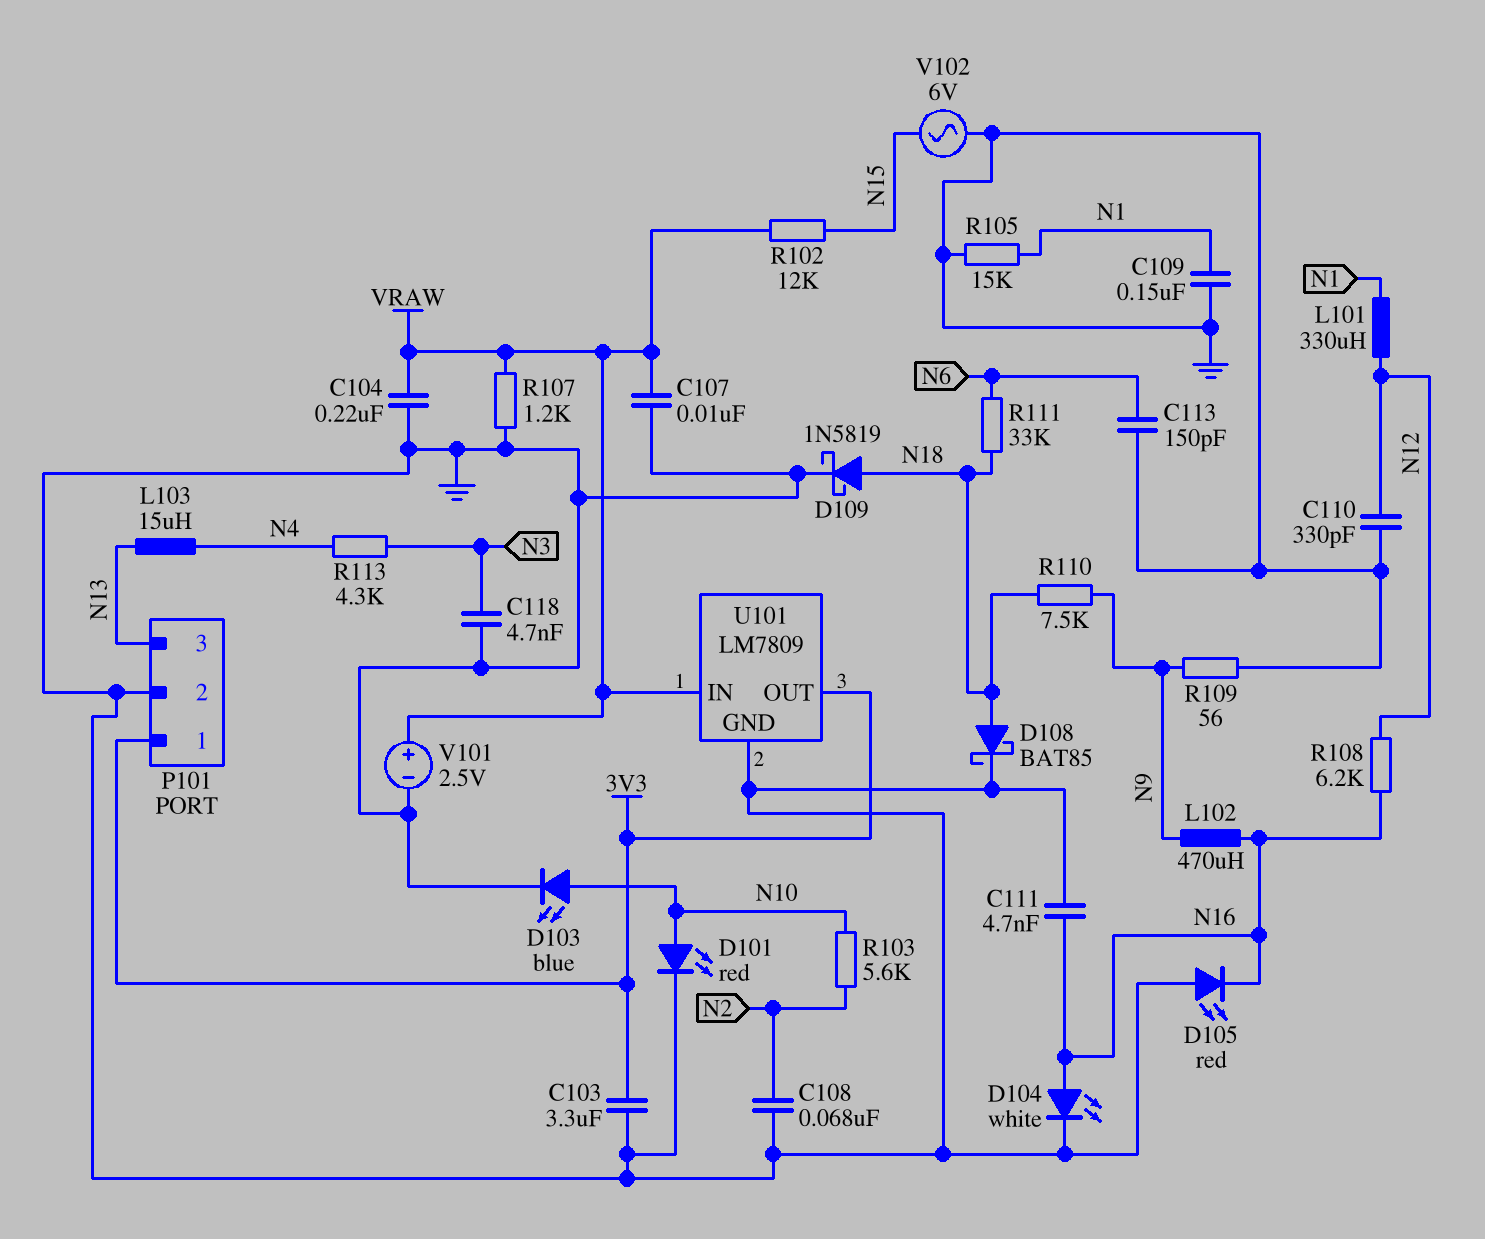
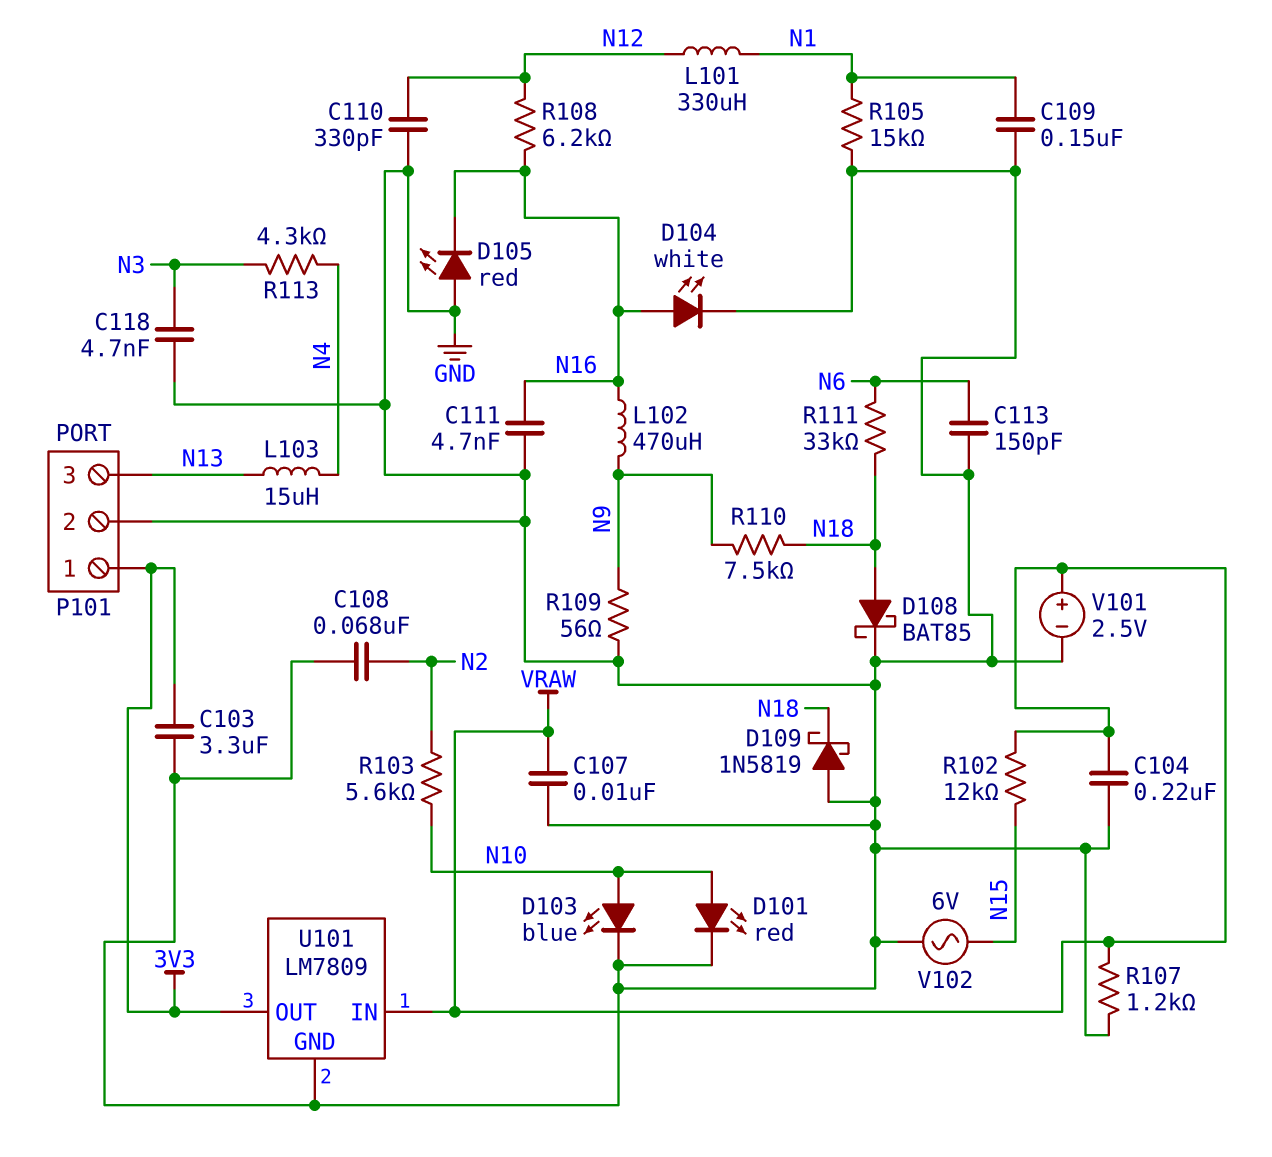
D109: schottky 1N5819 (A N18, K GND) -> schottky 1N5819 (A GND, K N18)

